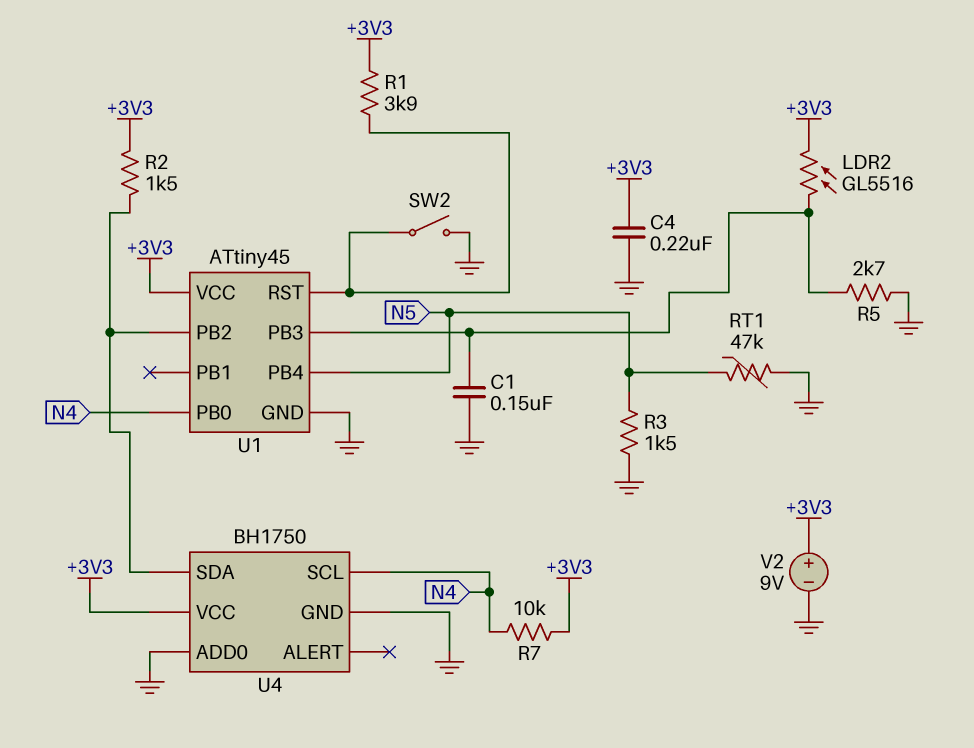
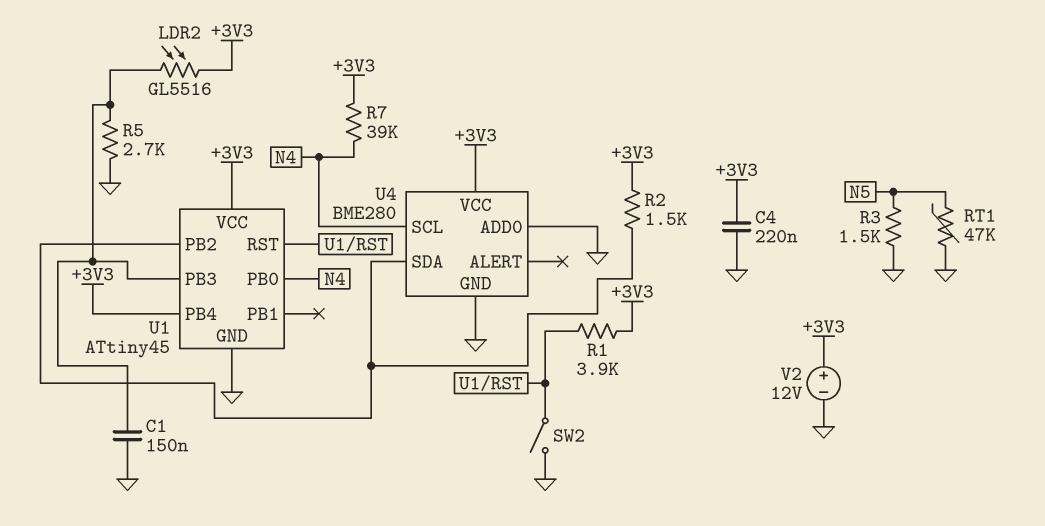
R7: 10k (+3V3, N4) -> 39k (+3V3, N4)
U1 pin PB4: N5 -> +3V3
U4: BH1750 -> BME280
V2: 9V (plus +3V3, minus GND) -> 12V (plus +3V3, minus GND)

